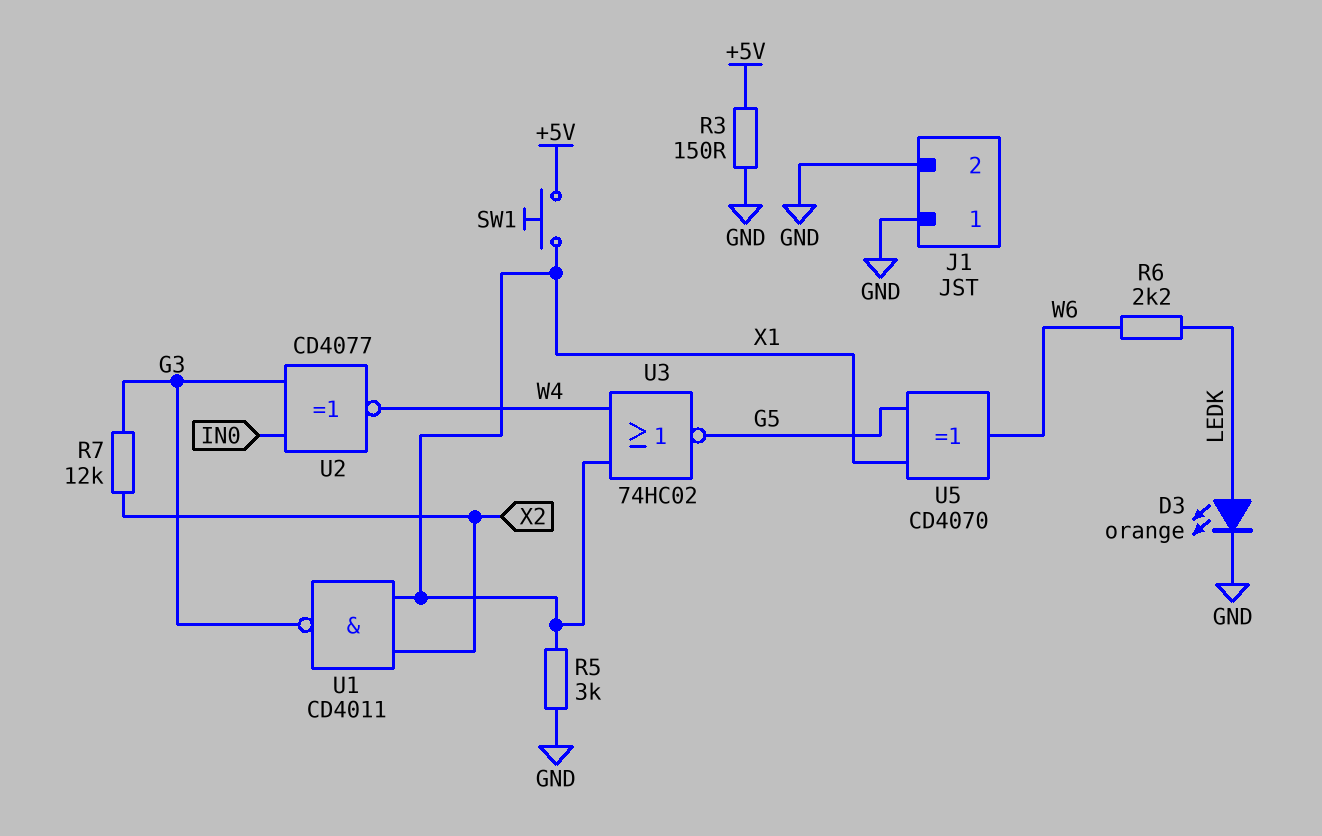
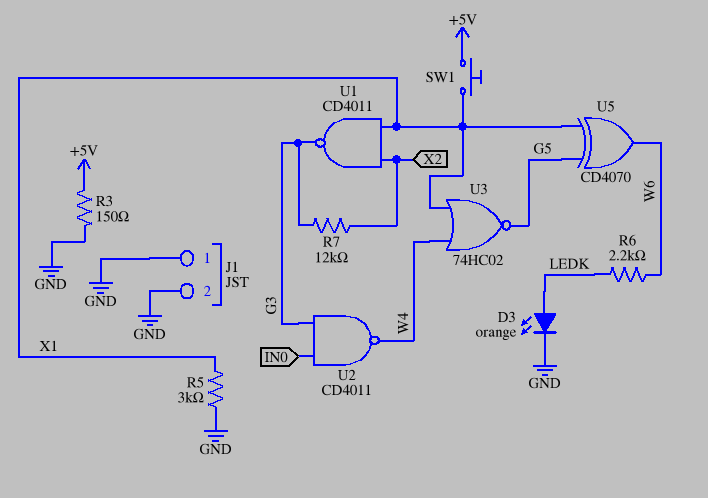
U2: XNOR CD4077 (in G3, in IN0, out W4) -> NAND CD4011 (in G3, in IN0, out W4)

